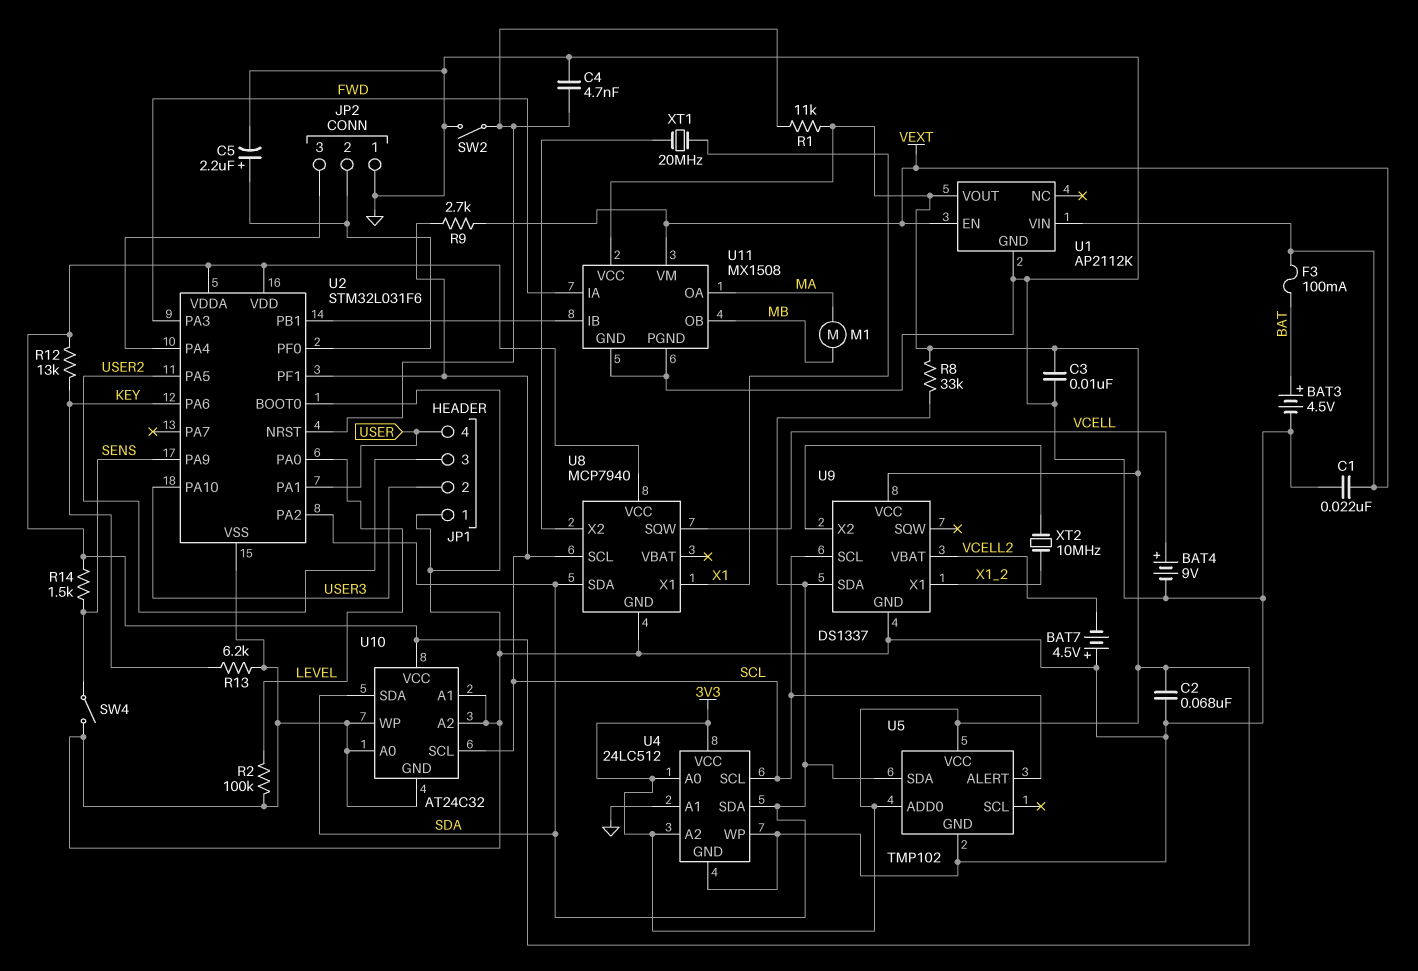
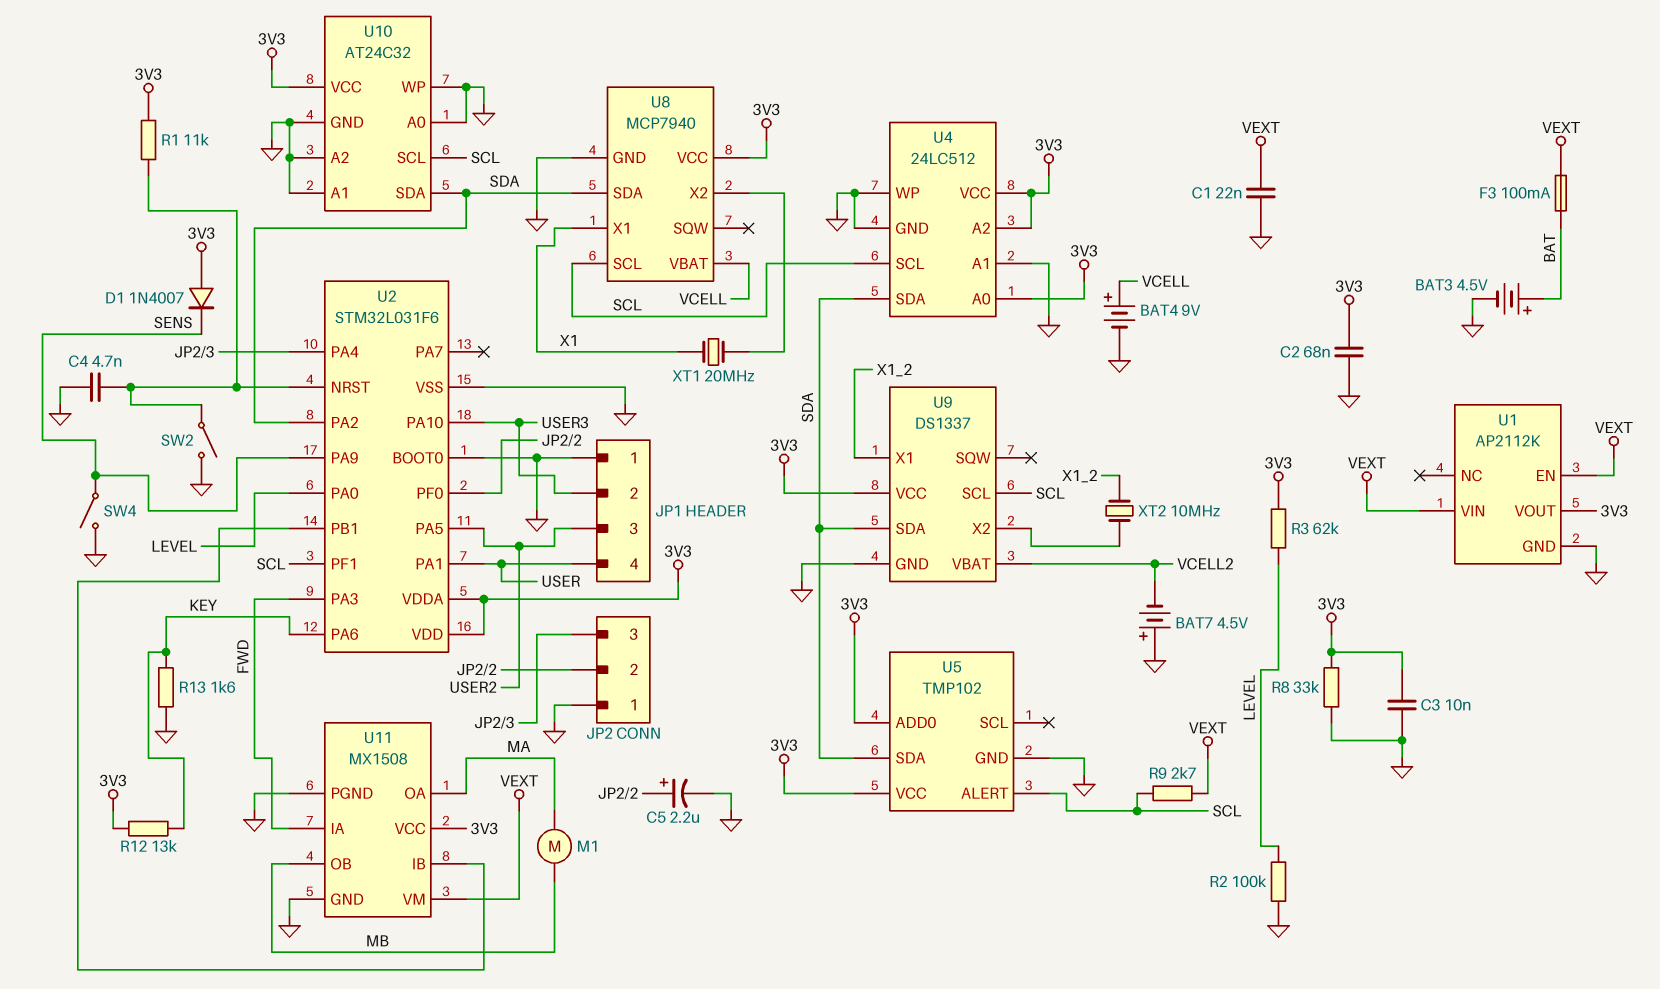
D1: none -> diode 1N4007 (A 3V3, K SENS)
R3: none -> 62k (3V3, LEVEL)
R8: 33k (3V3, SDA) -> 33k (3V3, GND)
R13: 6.2k (GND, KEY) -> 1.6k (GND, KEY)
R14: 1.5k (3V3, SENS) -> none
U8 pin SQW: VCELL -> none
U8 pin VBAT: none -> VCELL

